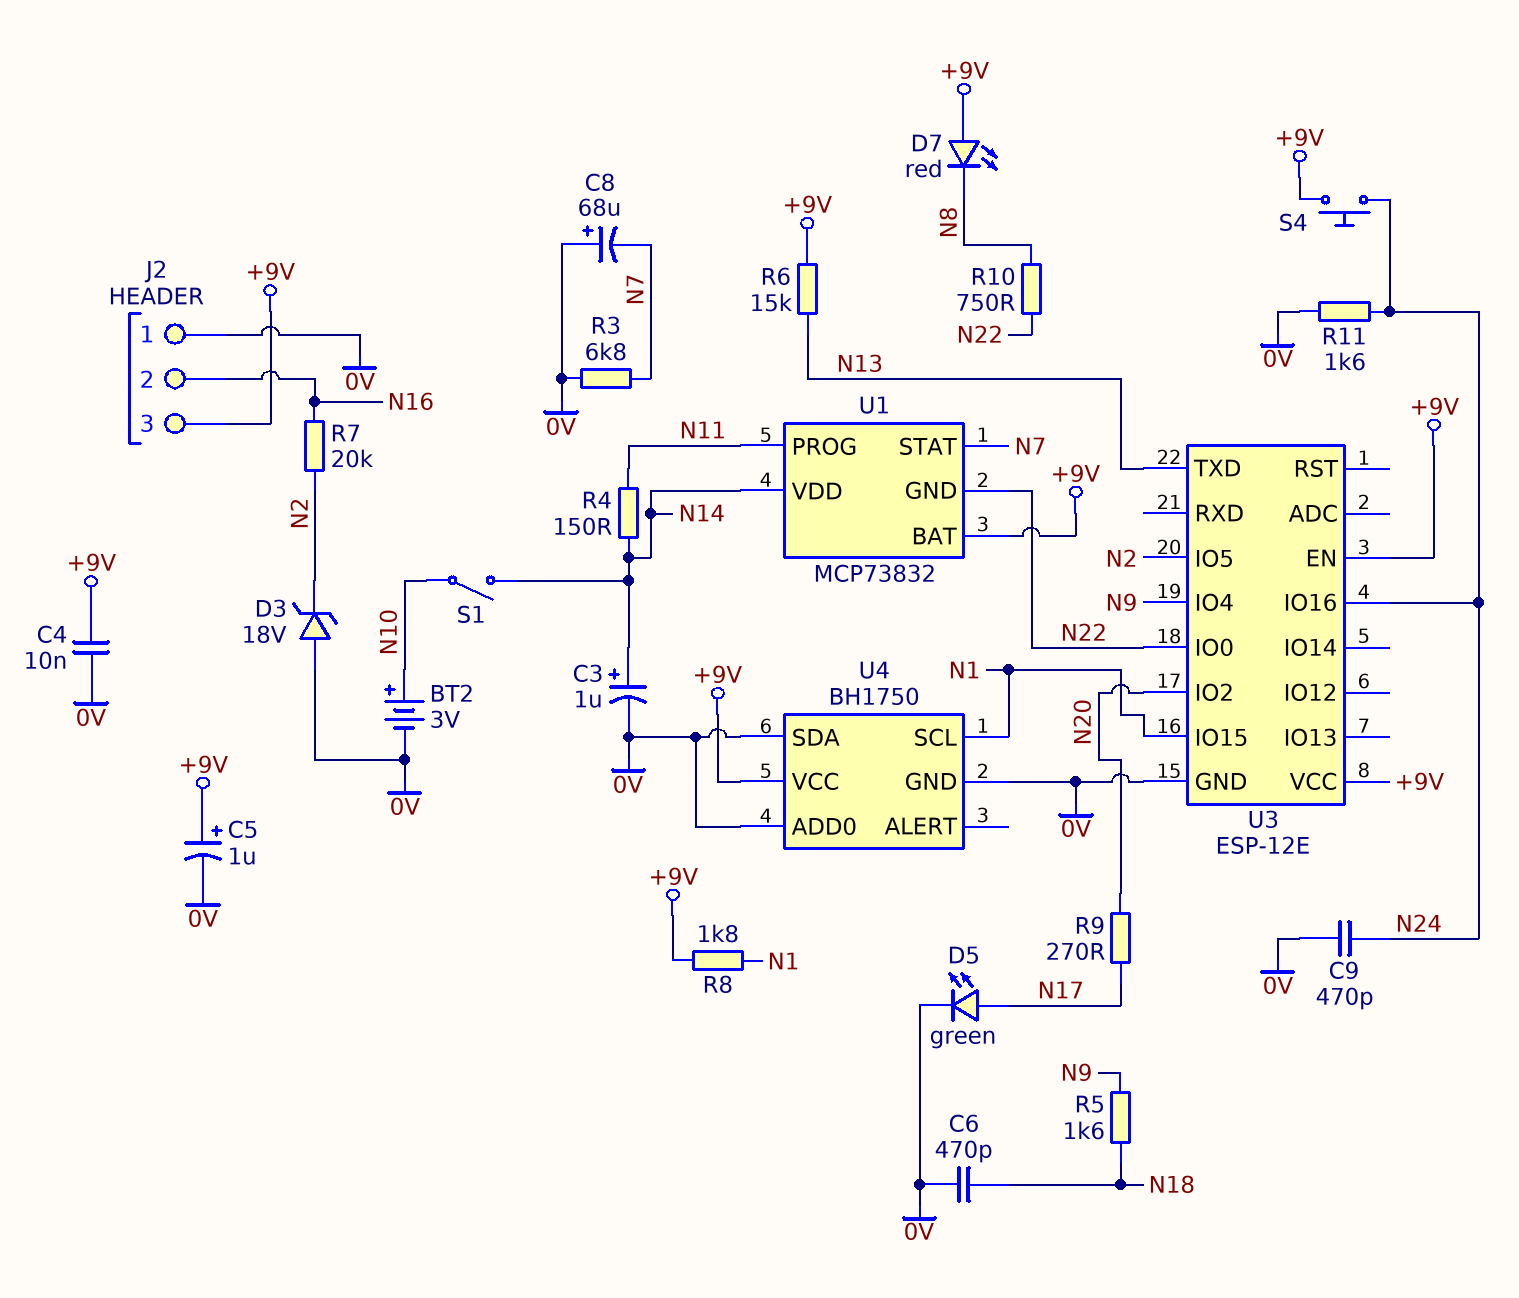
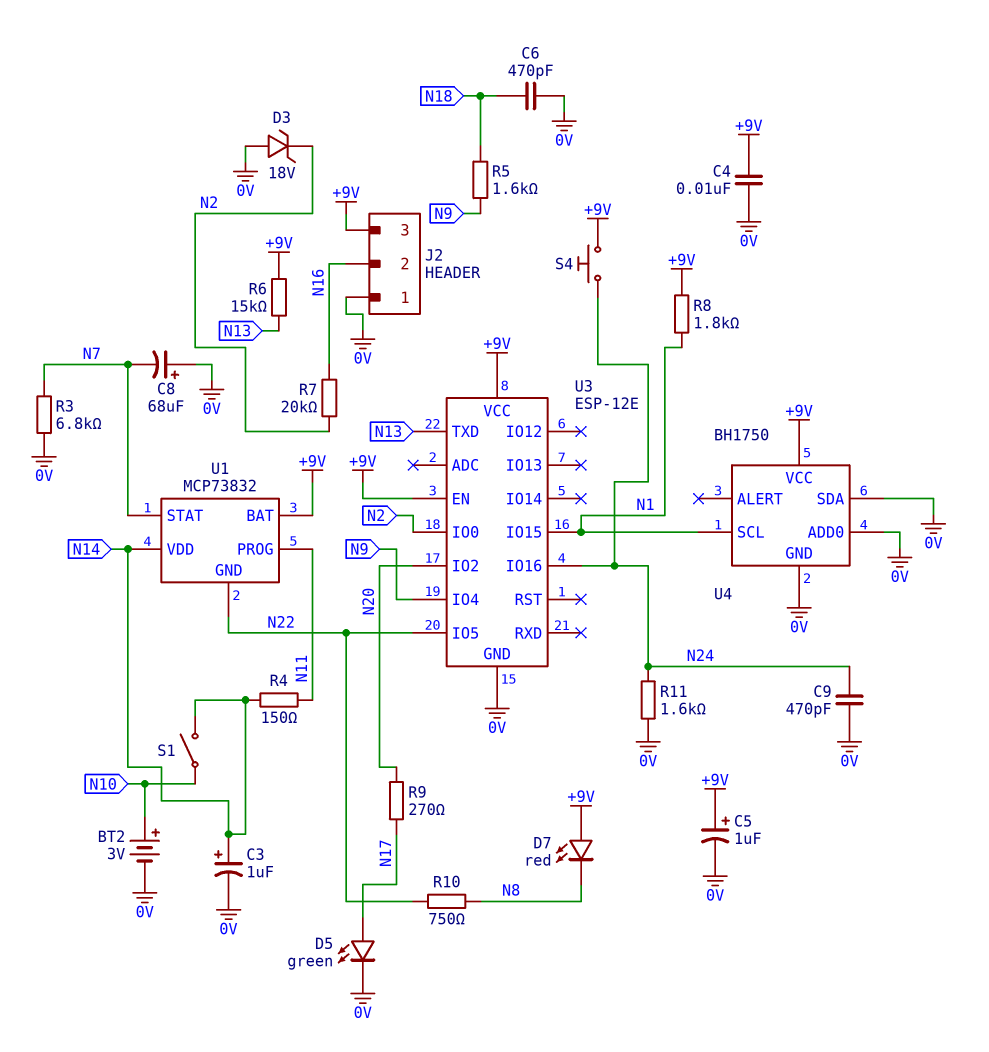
U3 pin IO0: N22 -> N2
U3 pin IO5: N2 -> N22

